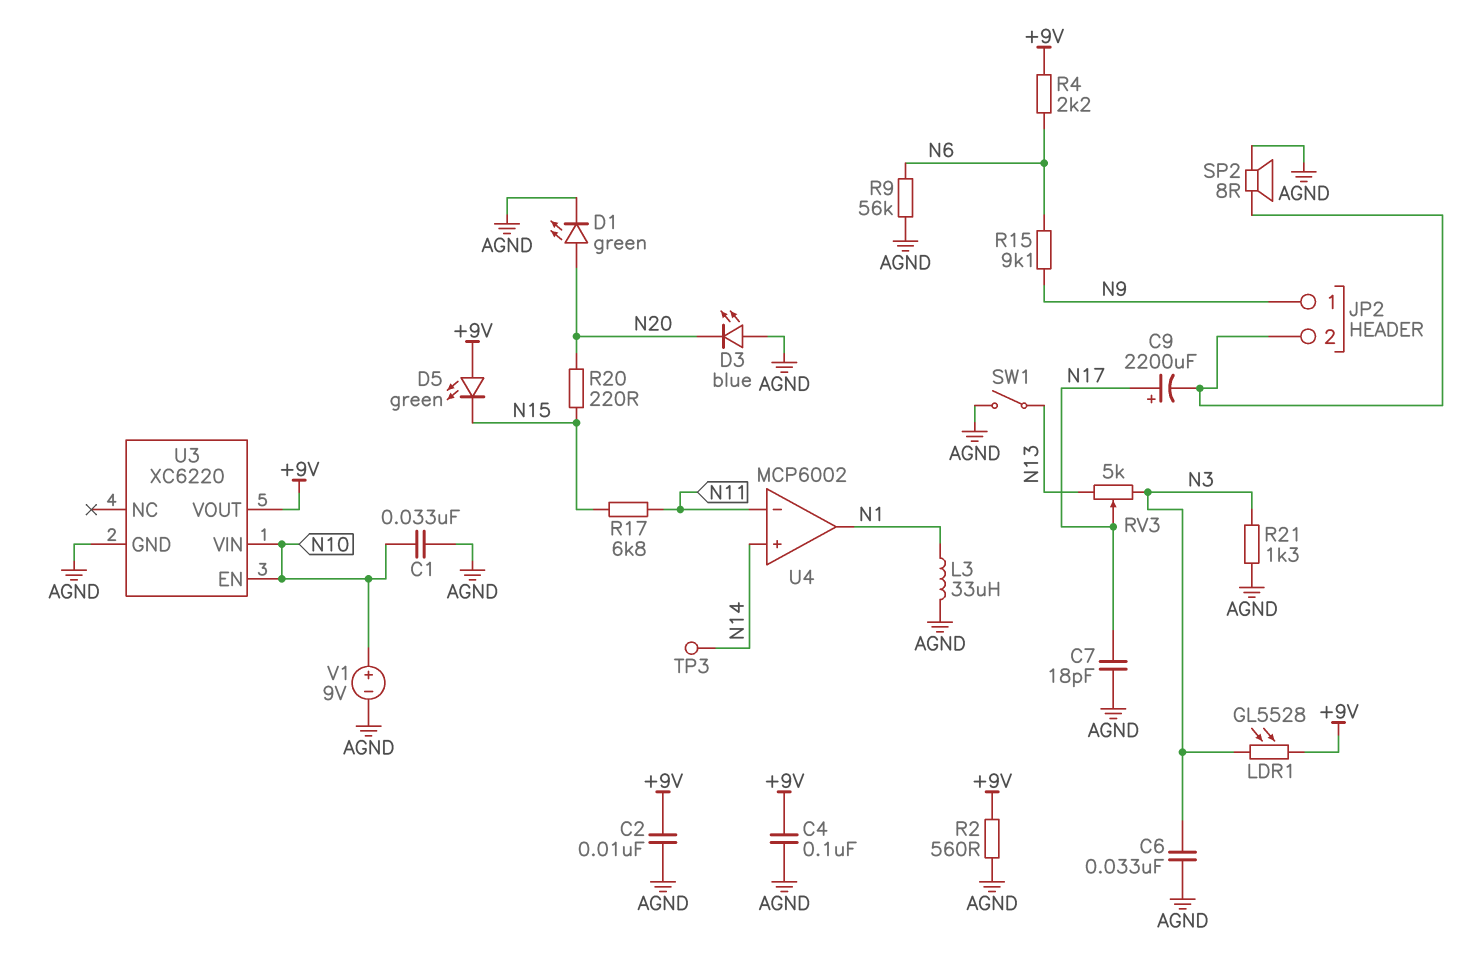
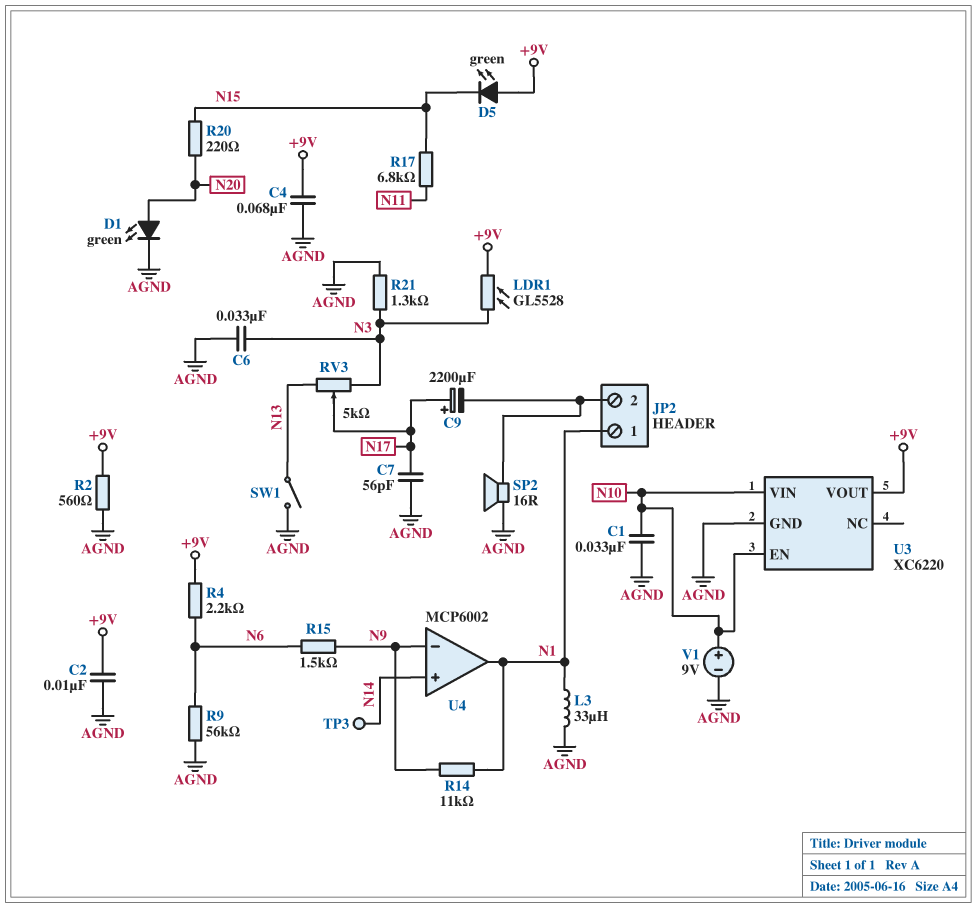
C4: 100nF (+9V, AGND) -> 68nF (+9V, AGND)
C7: 18pF (AGND, N17) -> 56pF (AGND, N17)
D3: LED blue (A AGND, K N20) -> none
JP2 pin 1: N9 -> N1
R14: none -> 11k (N1, N9)
R15: 9.1k (N6, N9) -> 1.5k (N6, N9)
SP2: speaker 8R (AGND, JP2/2) -> speaker 16R (AGND, JP2/2)
U4 pin in-: N11 -> N9

